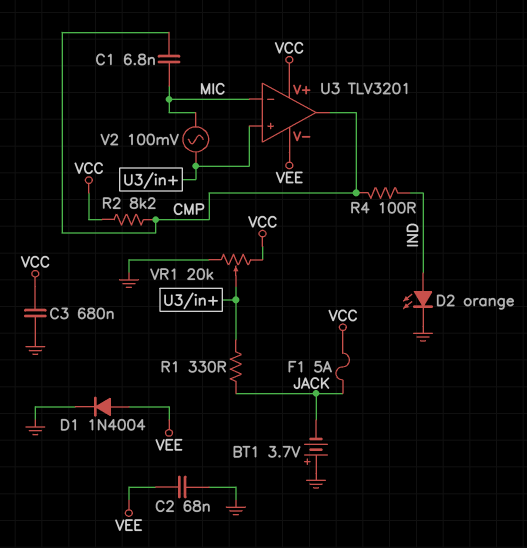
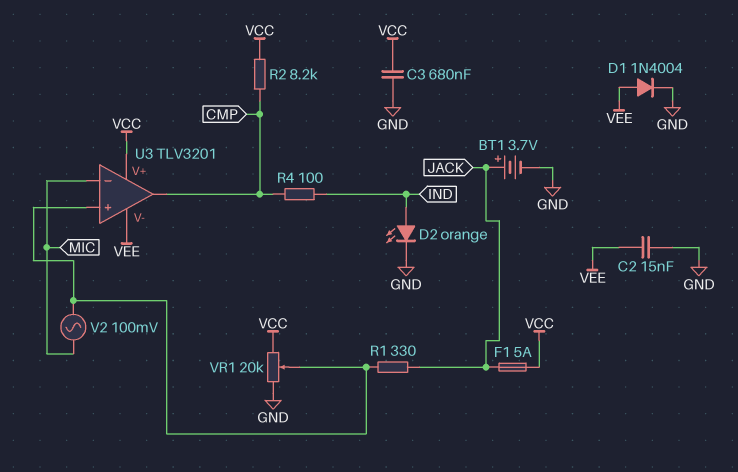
BT1: 3.7V (plus GND, minus JACK) -> 3.7V (plus JACK, minus GND)
C1: 6.8nF (CMP, MIC) -> none
C2: 68nF (GND, VEE) -> 15nF (GND, VEE)

